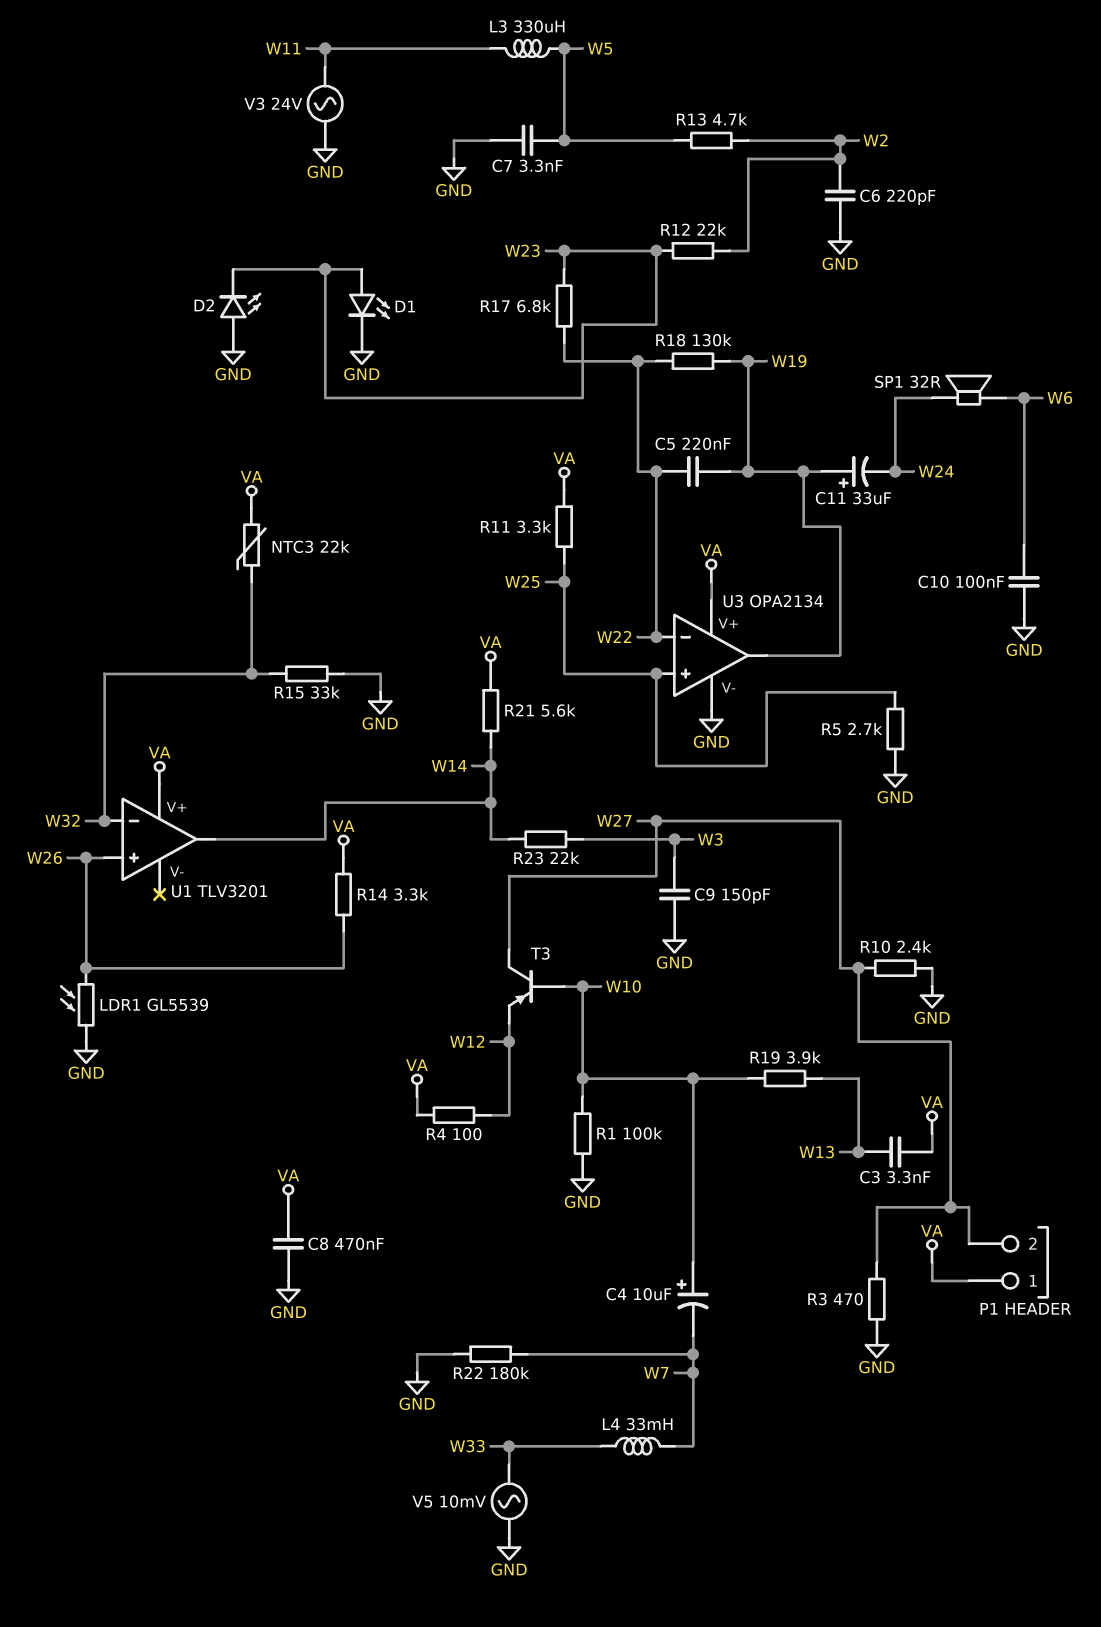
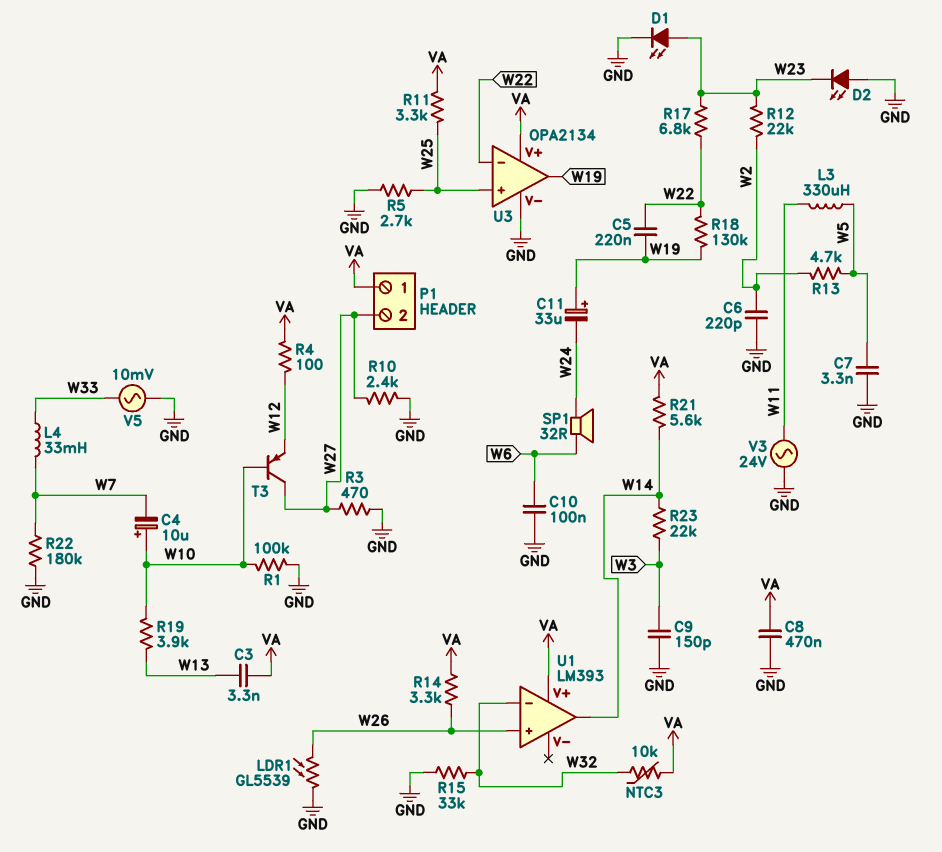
NTC3: 22k (VA, W32) -> 10k (VA, W32)
U1: TLV3201 -> LM393

